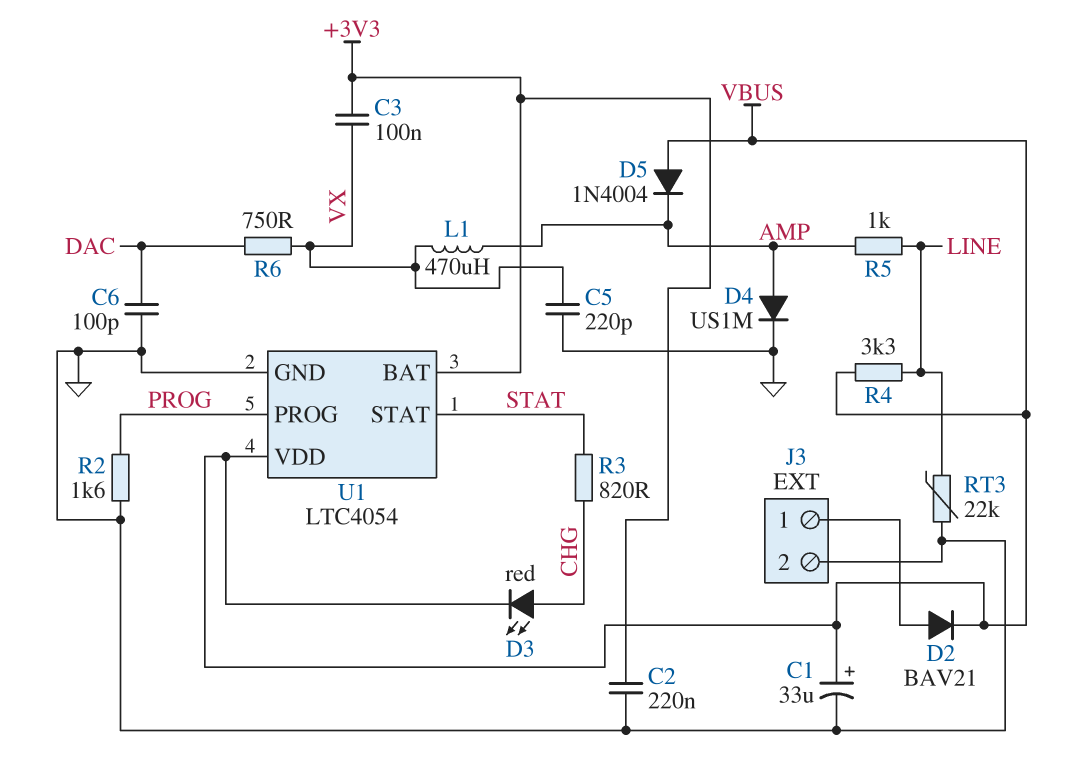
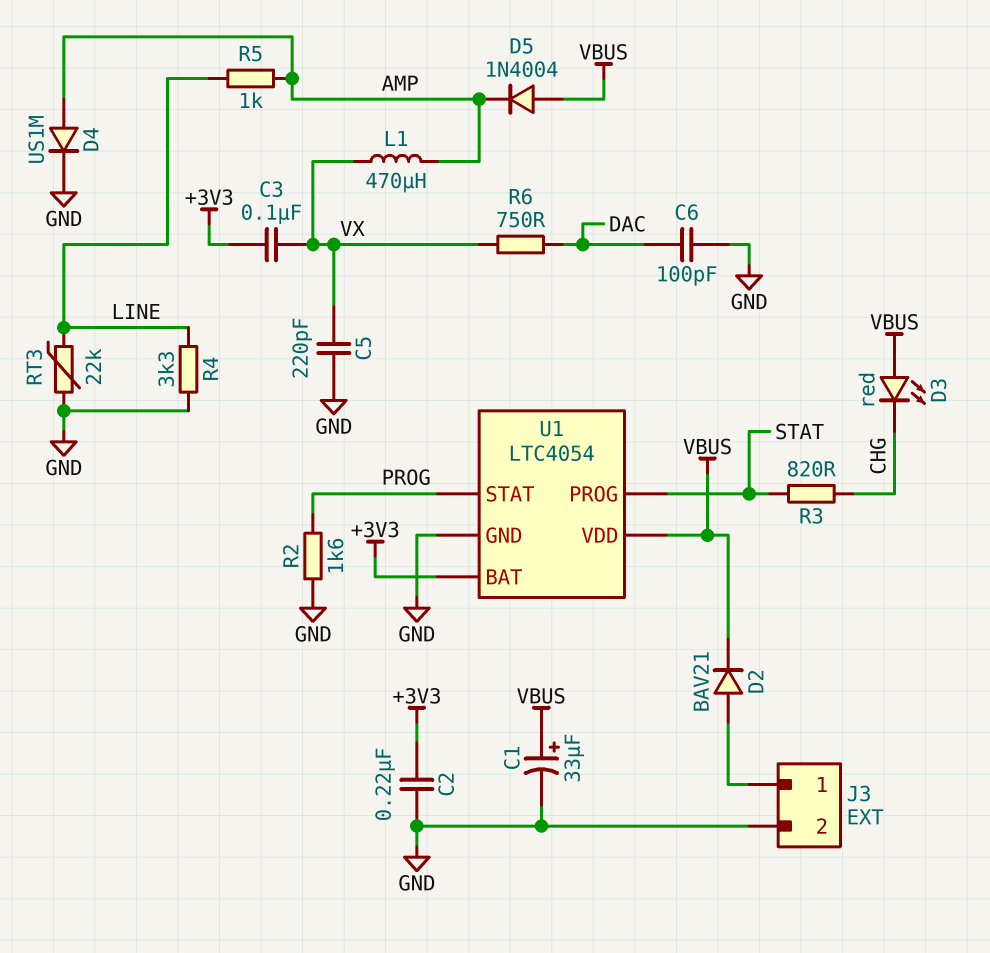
D3: LED red (A CHG, K VBUS) -> LED red (A VBUS, K CHG)
R4: 3.3k (LINE, VBUS) -> 3.3k (GND, LINE)
U1 pin PROG: PROG -> STAT
U1 pin STAT: STAT -> PROG

